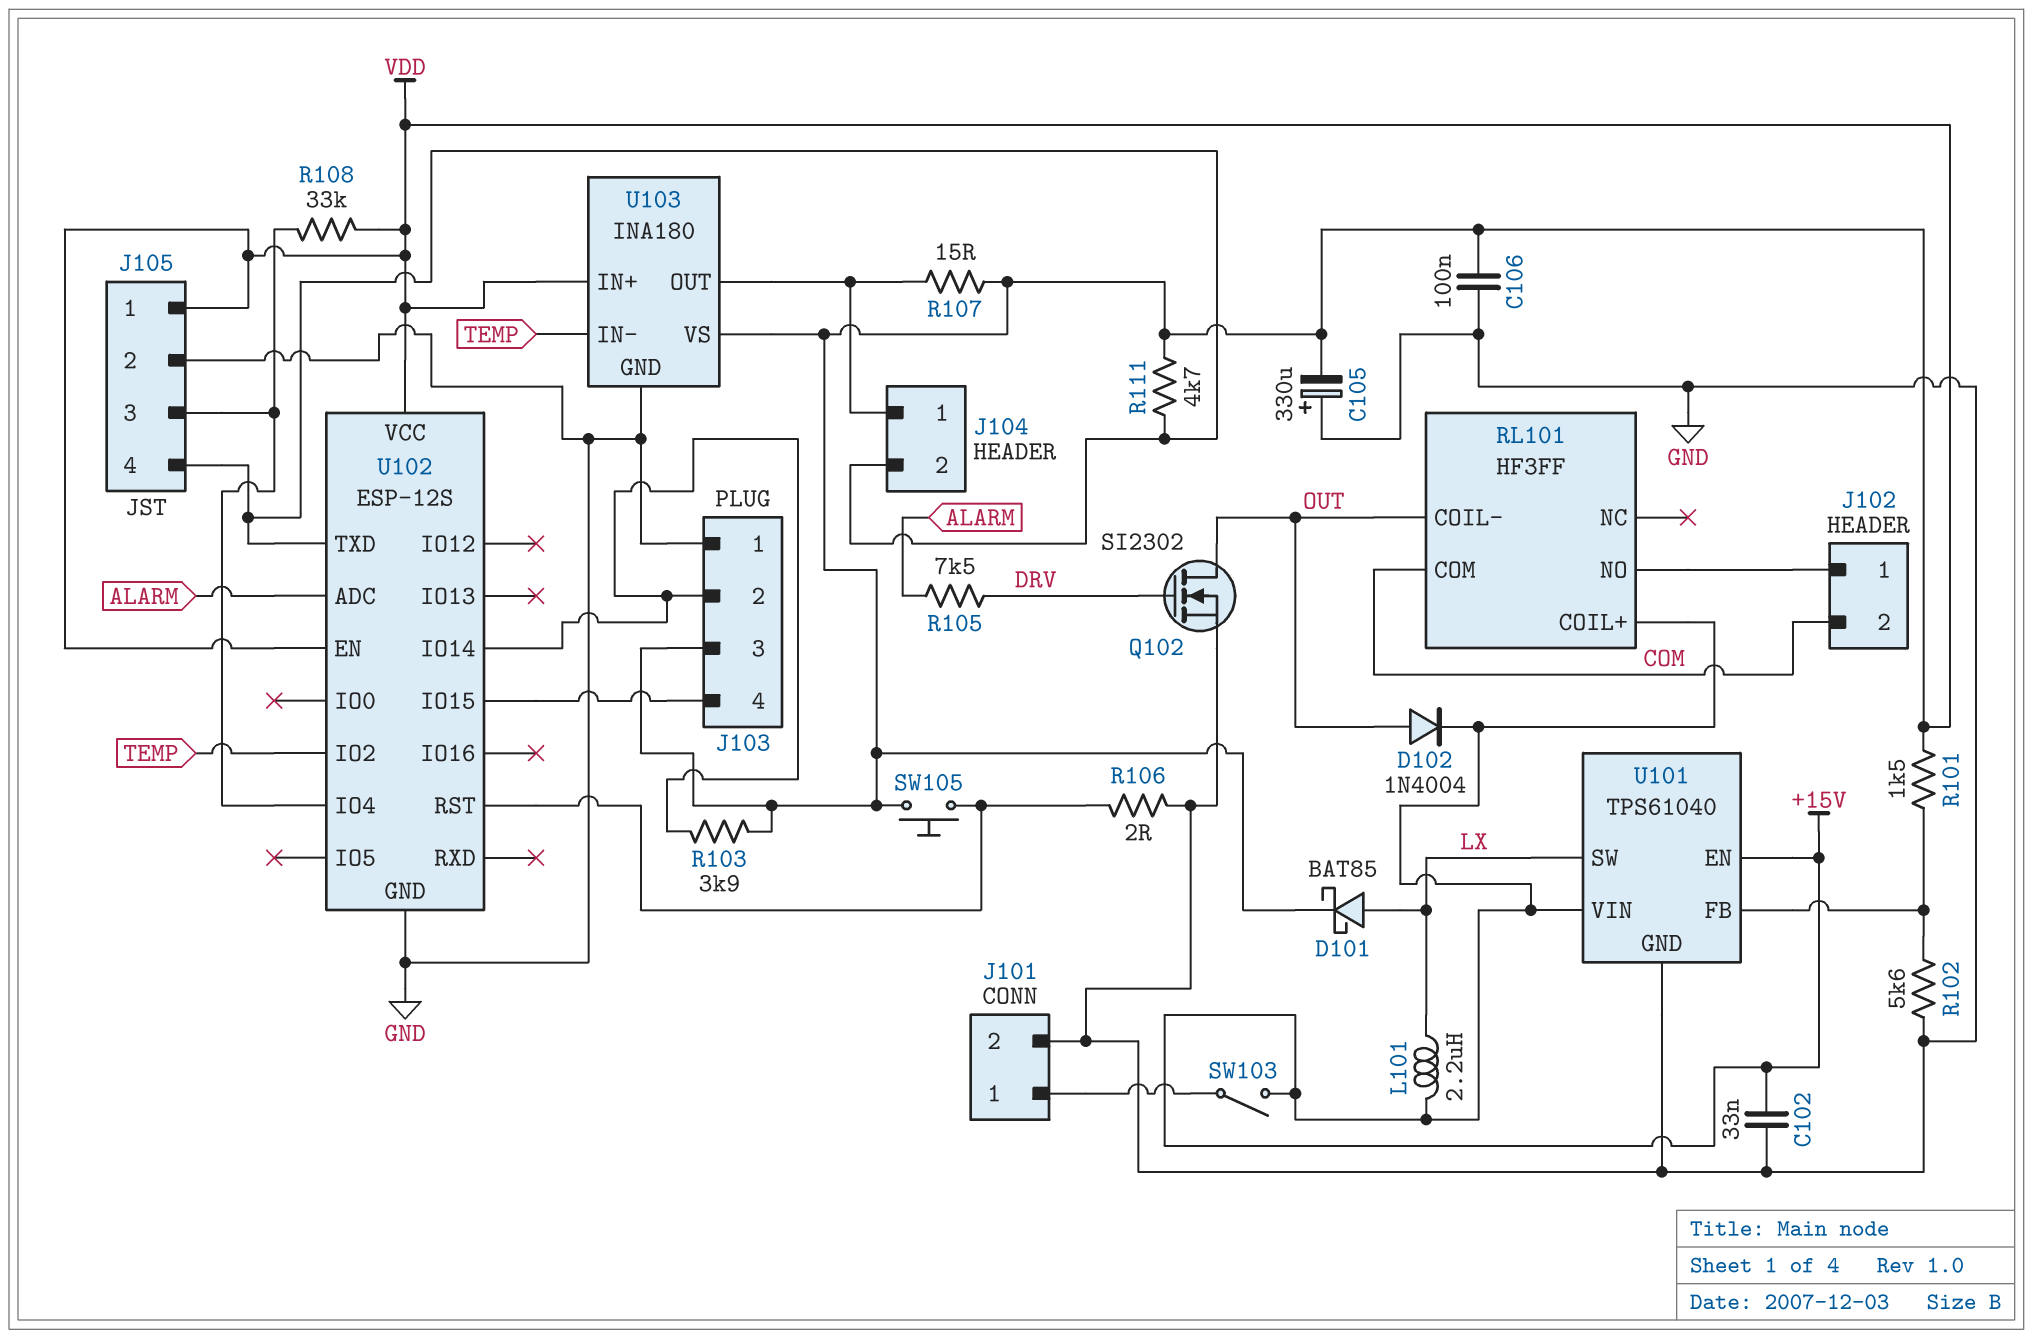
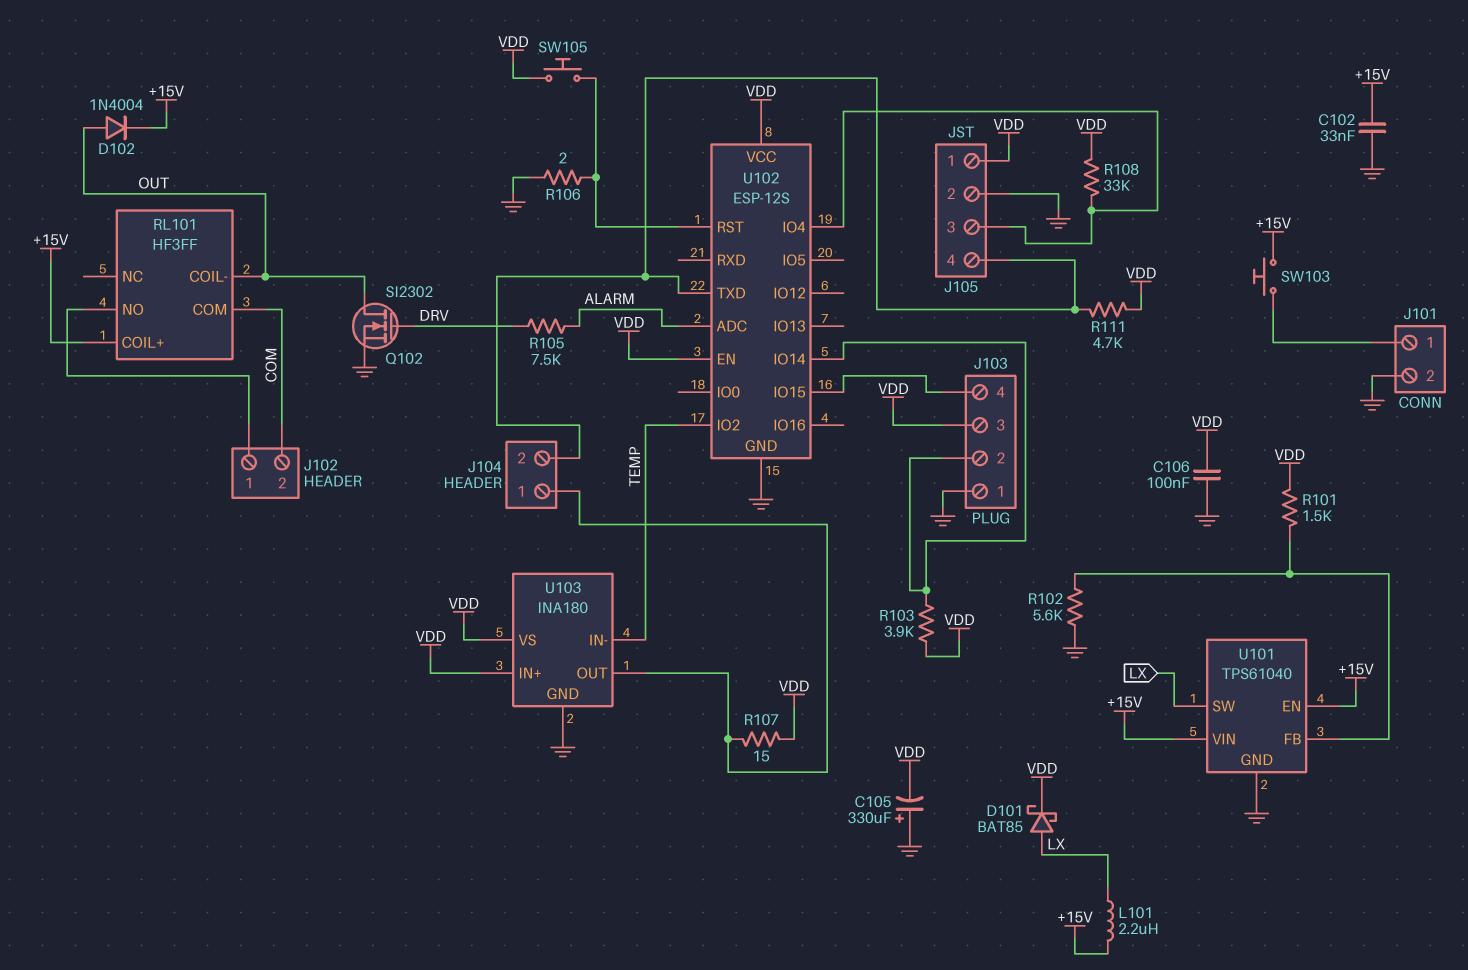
SW103: switch (+15V, J101/1) -> button (+15V, J101/1)

